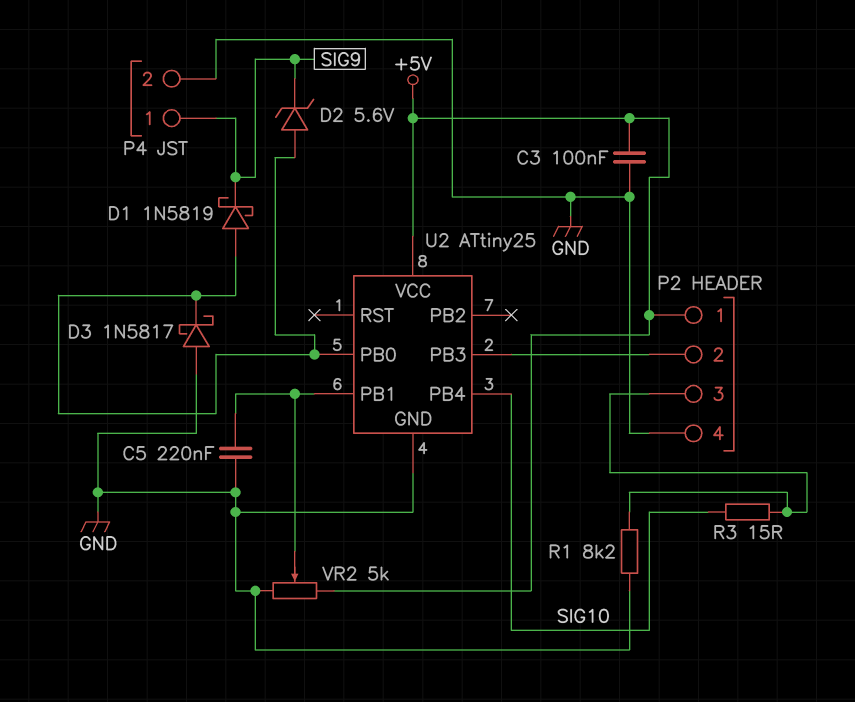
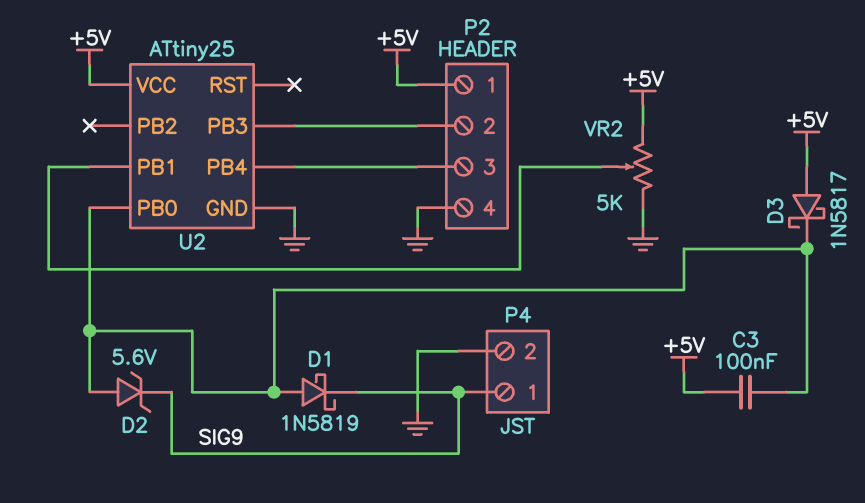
C3: 100nF (+5V, GND) -> 100nF (+5V, U2/PB0)
C5: 220nF (GND, U2/PB1) -> none
D3: schottky 1N5817 (A GND, K U2/PB0) -> schottky 1N5817 (A +5V, K U2/PB0)
R1: 8.2k (GND, P2/3) -> none
R3: 15 (P2/3, SIG10) -> none
U2 pin PB4: SIG10 -> P2/3

